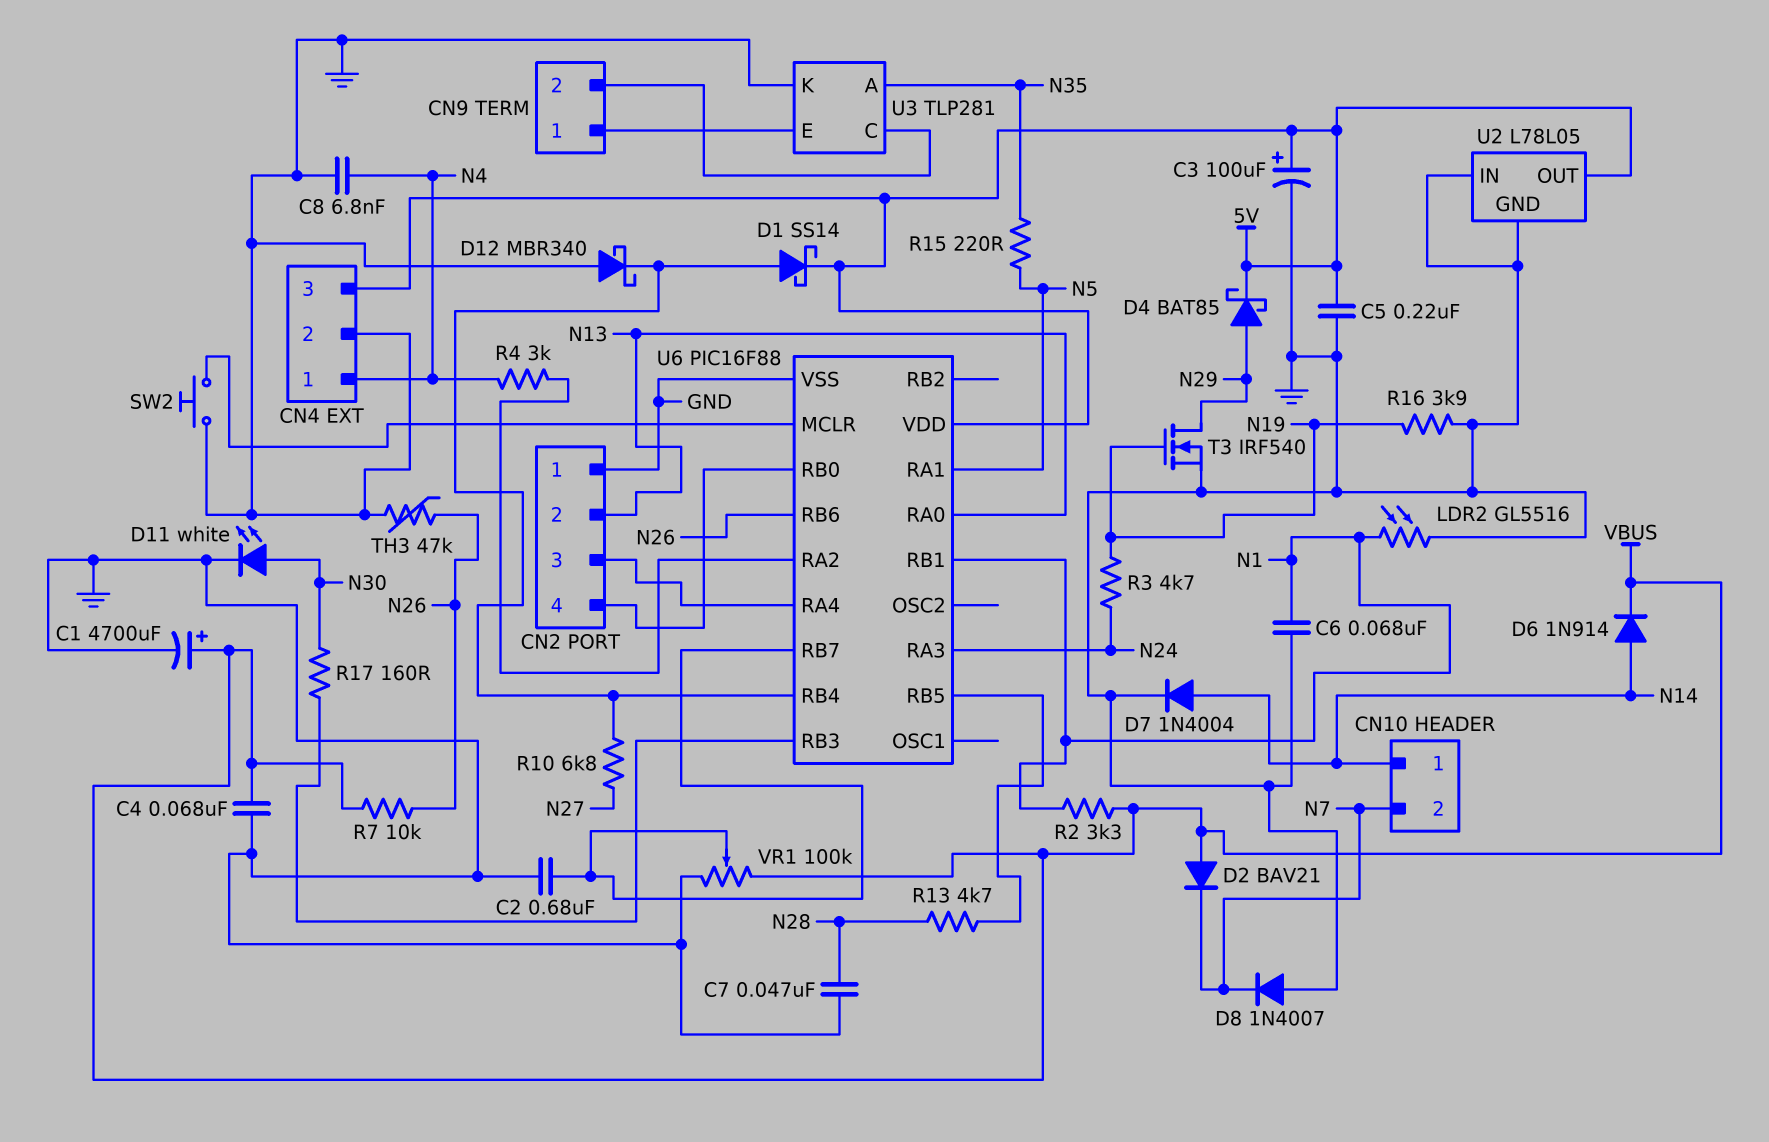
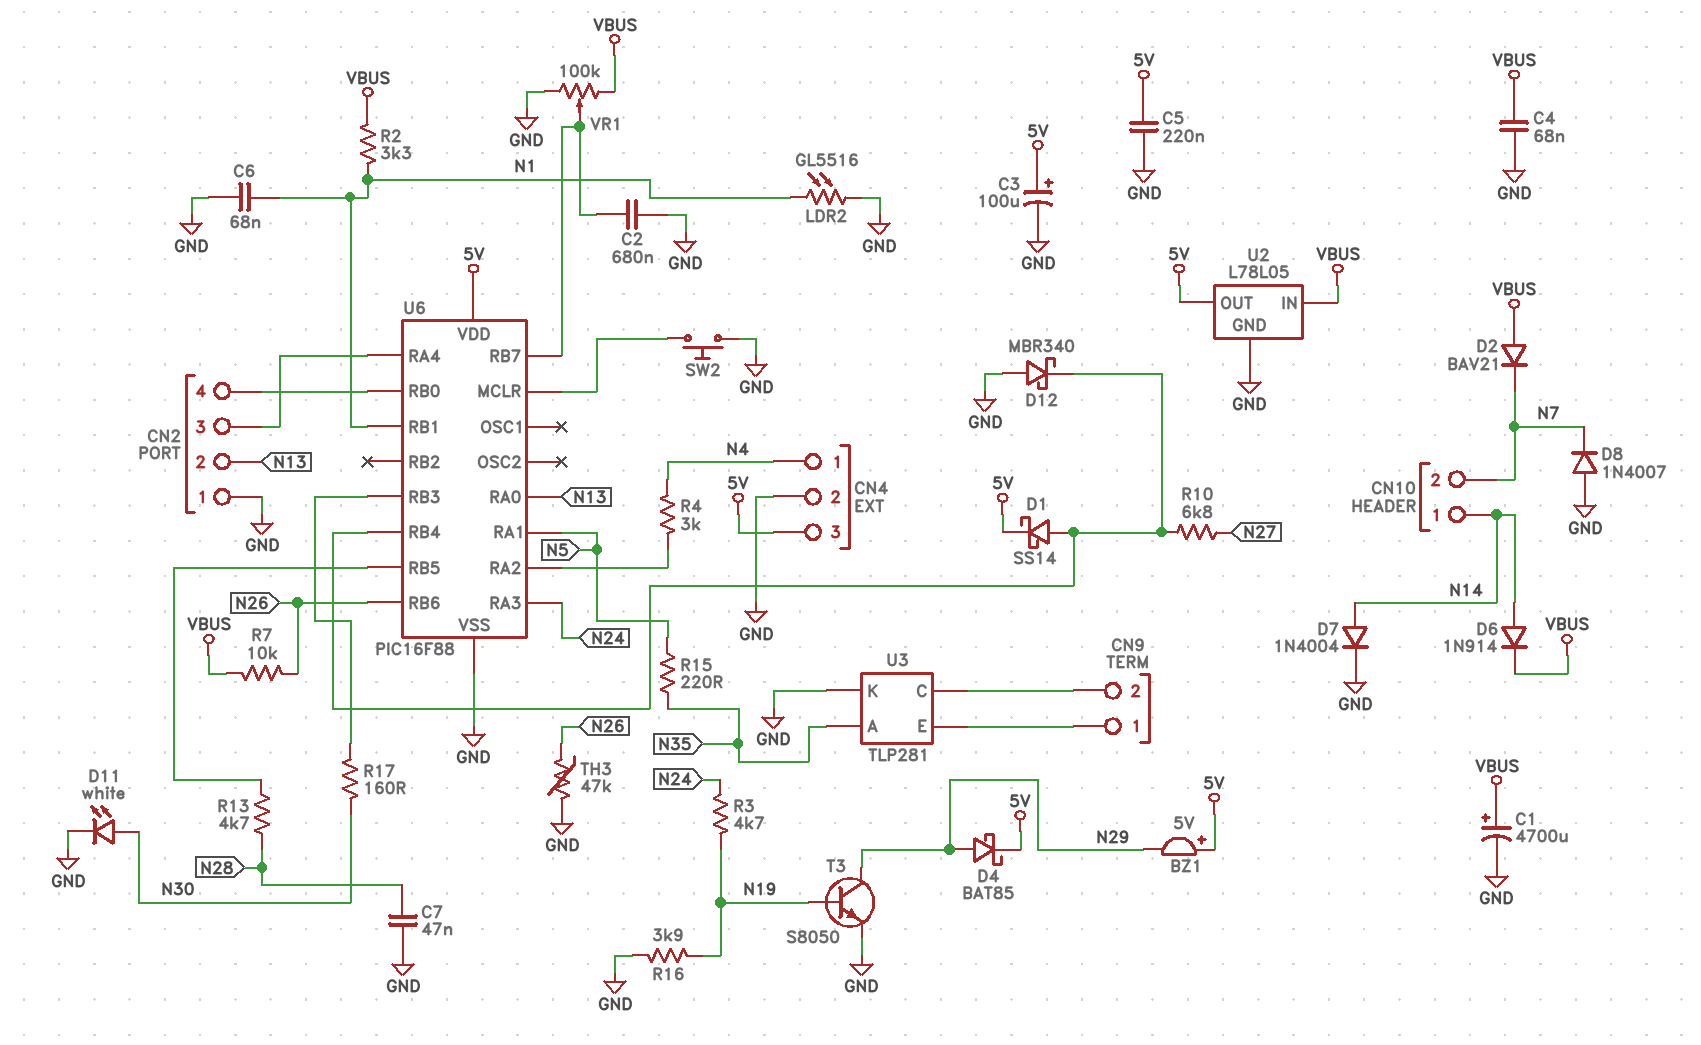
BZ1: none -> buzzer 5V (plus 5V, minus N29)
C8: 6.8nF (GND, N4) -> none
T3: NMOS IRF540 (G N19, D N29, S GND) -> NPN S8050 (B N19, C N29, E GND)
U2 pin IN: GND -> VBUS

